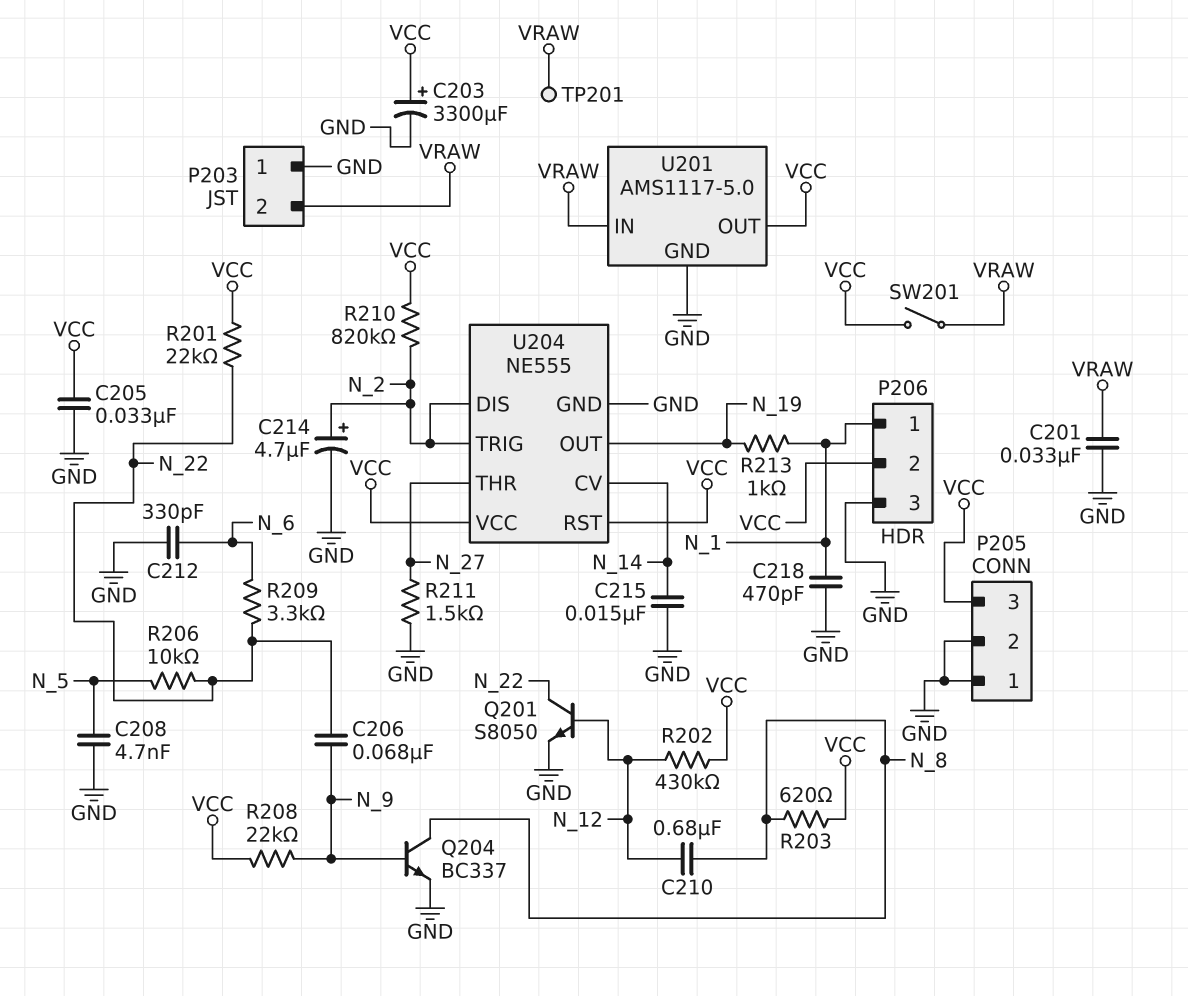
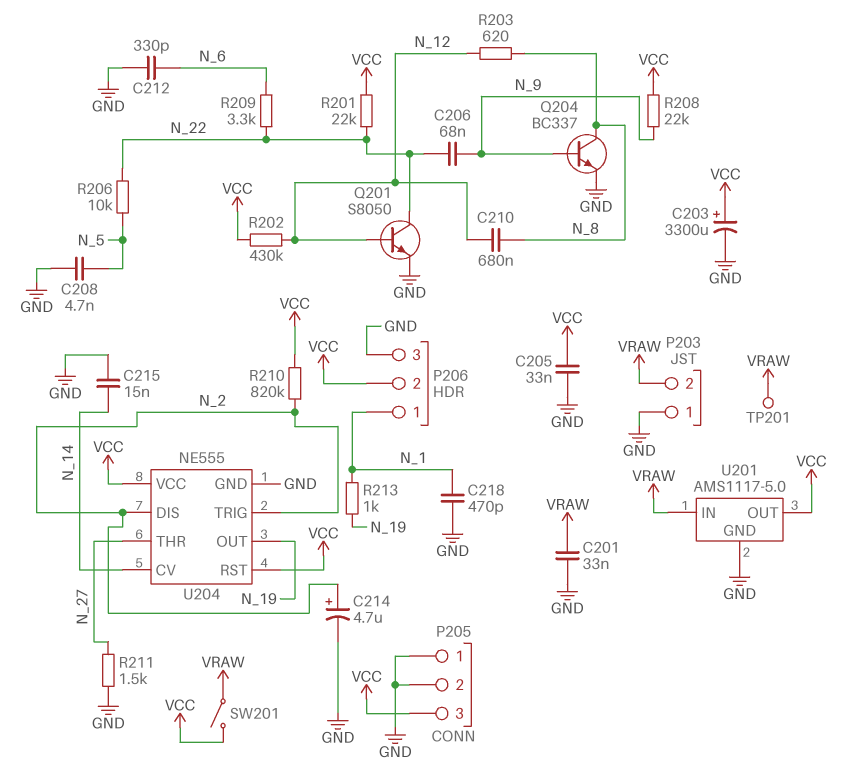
R203: 620 (N_8, VCC) -> 620 (N_8, N_12)

